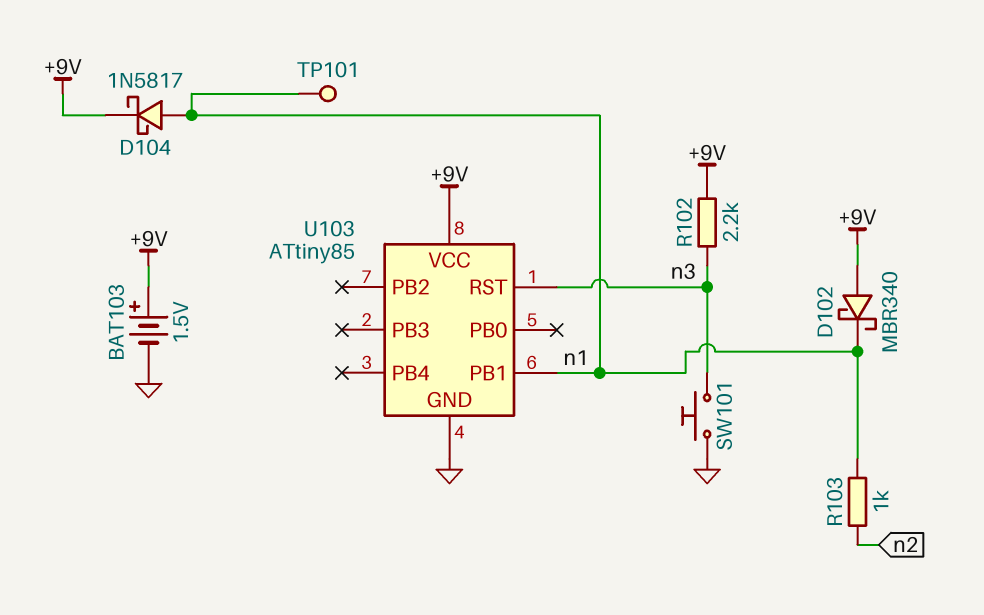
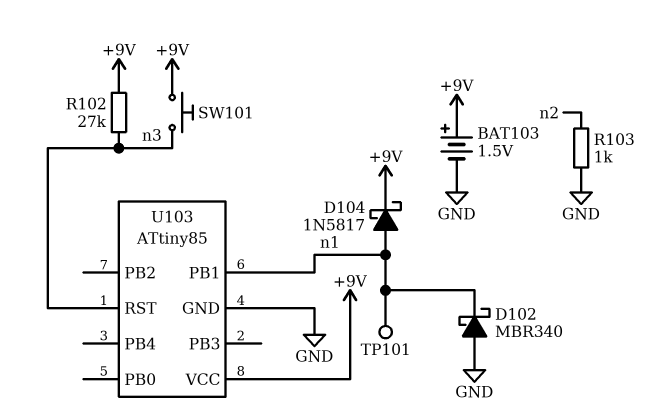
D102: schottky MBR340 (A +9V, K n1) -> schottky MBR340 (A GND, K n1)
R102: 2.2k (+9V, n3) -> 27k (+9V, n3)
R103: 1k (n1, n2) -> 1k (GND, n2)
SW101: button (GND, n3) -> button (+9V, n3)

